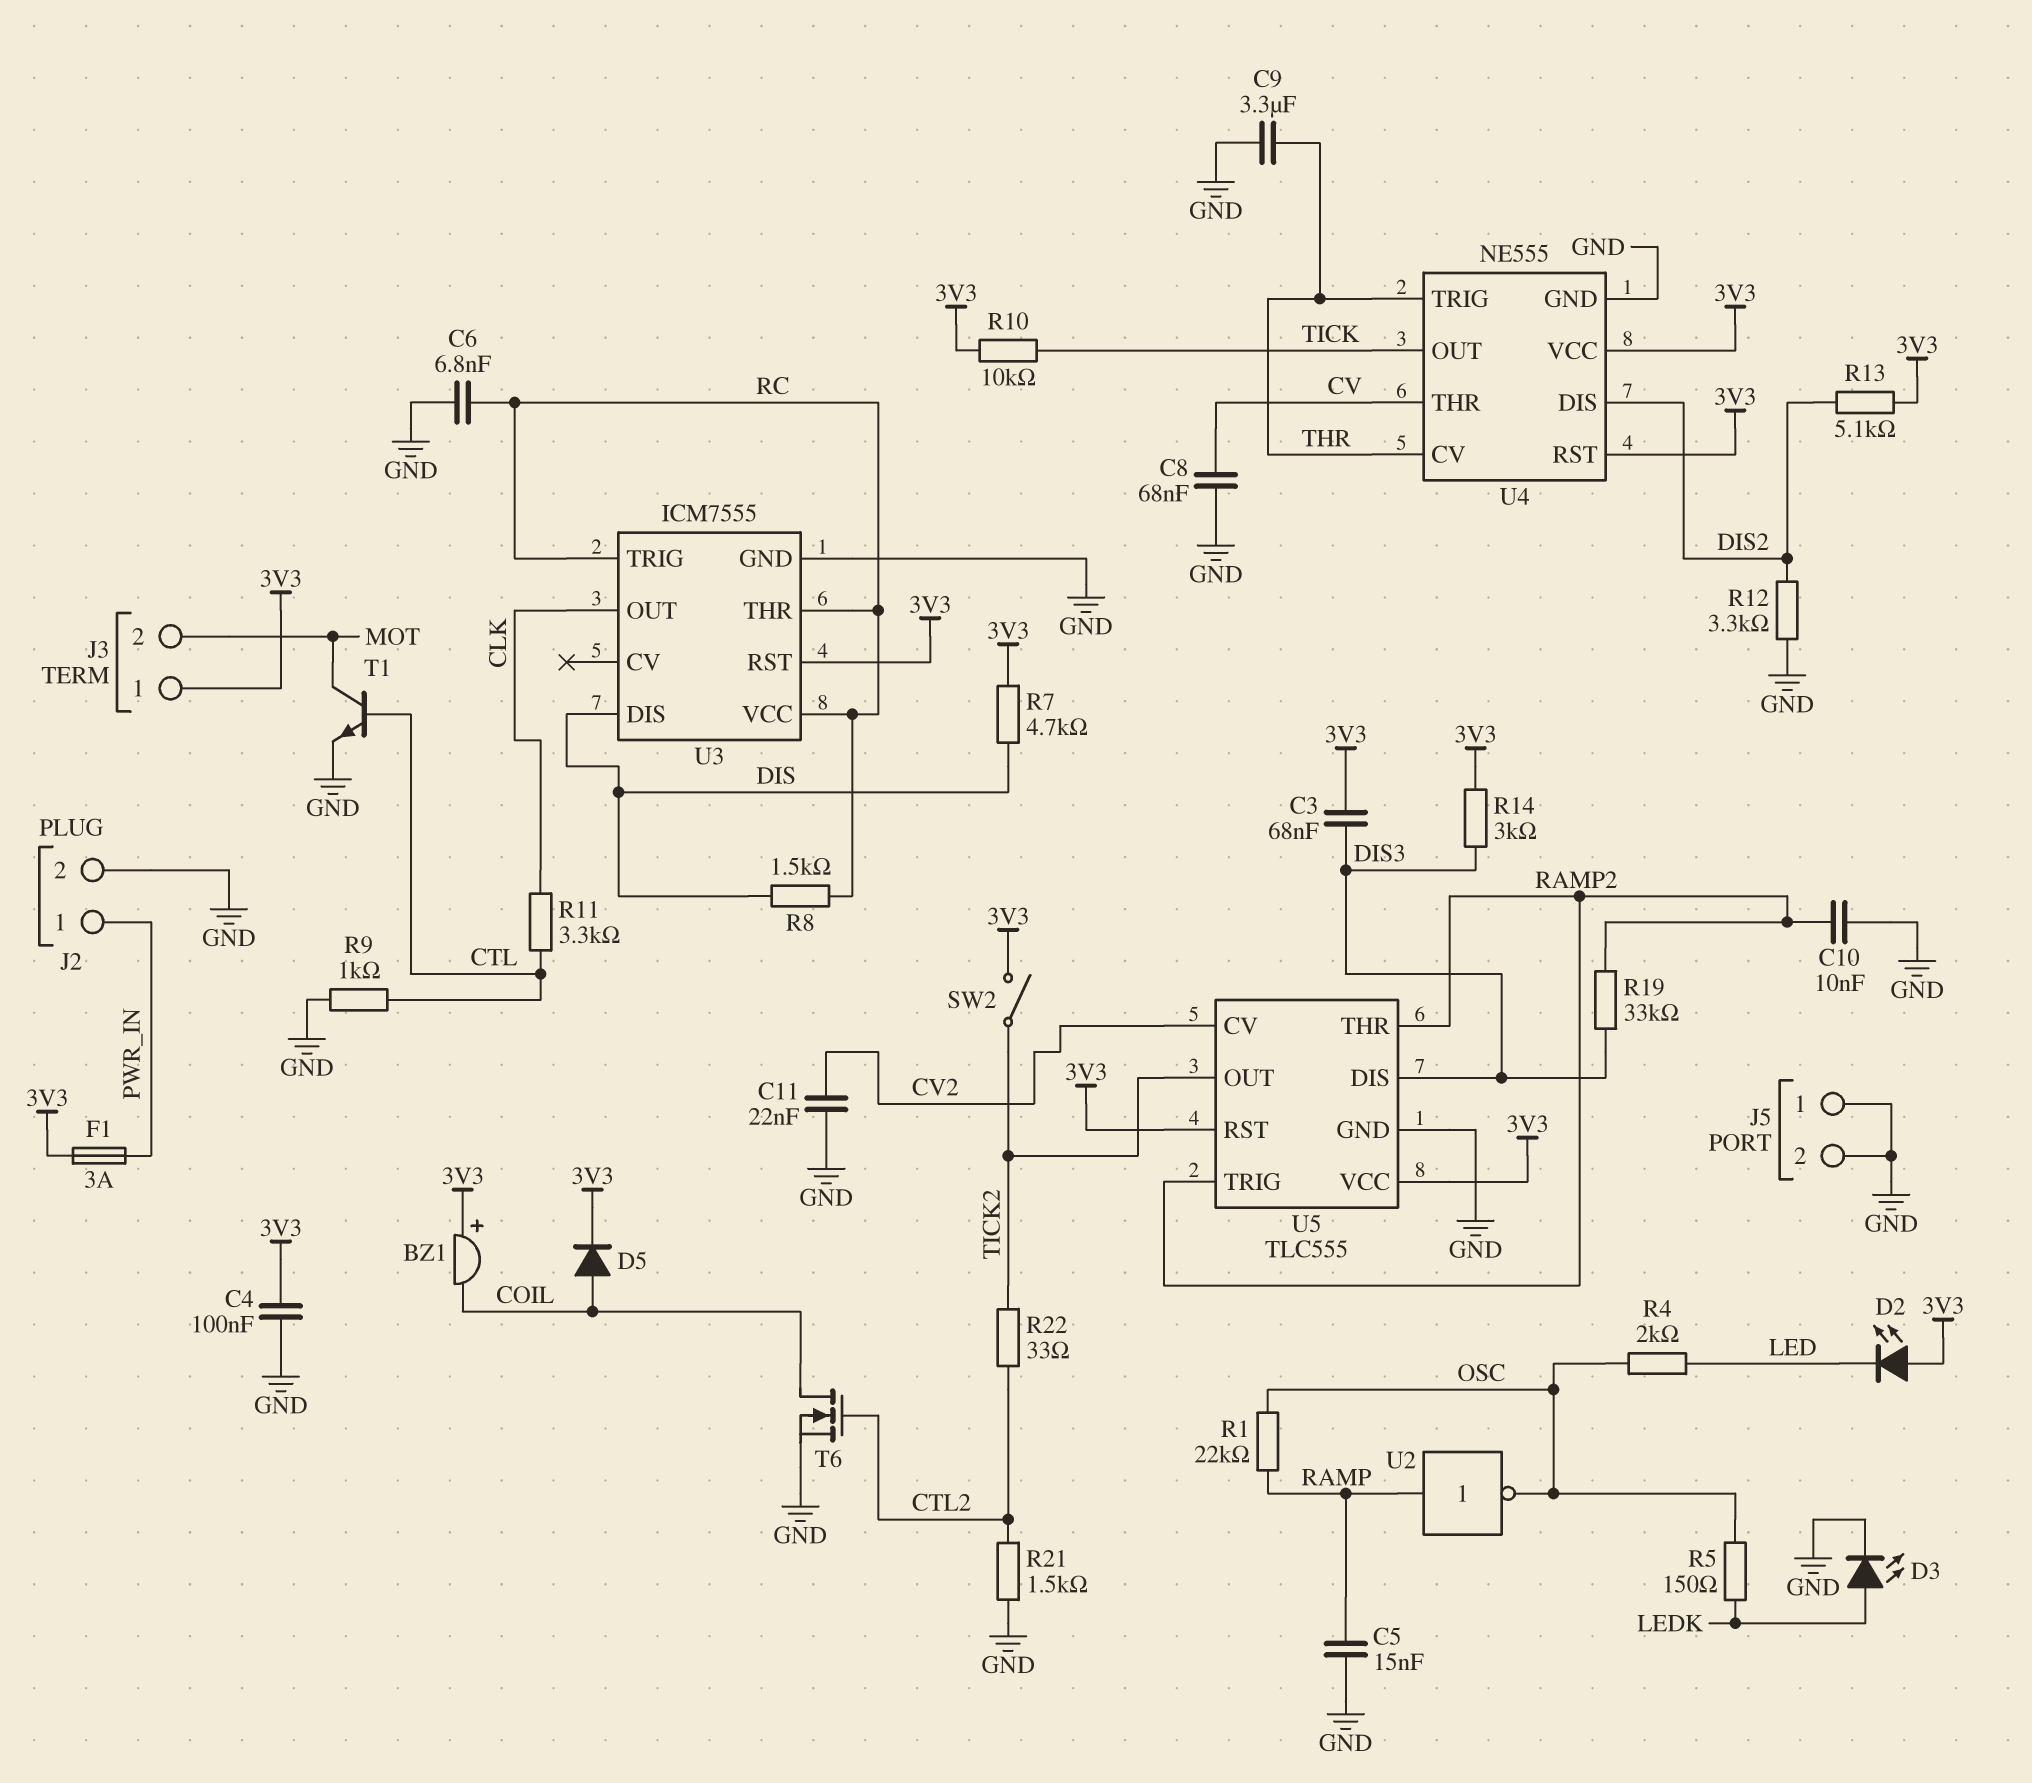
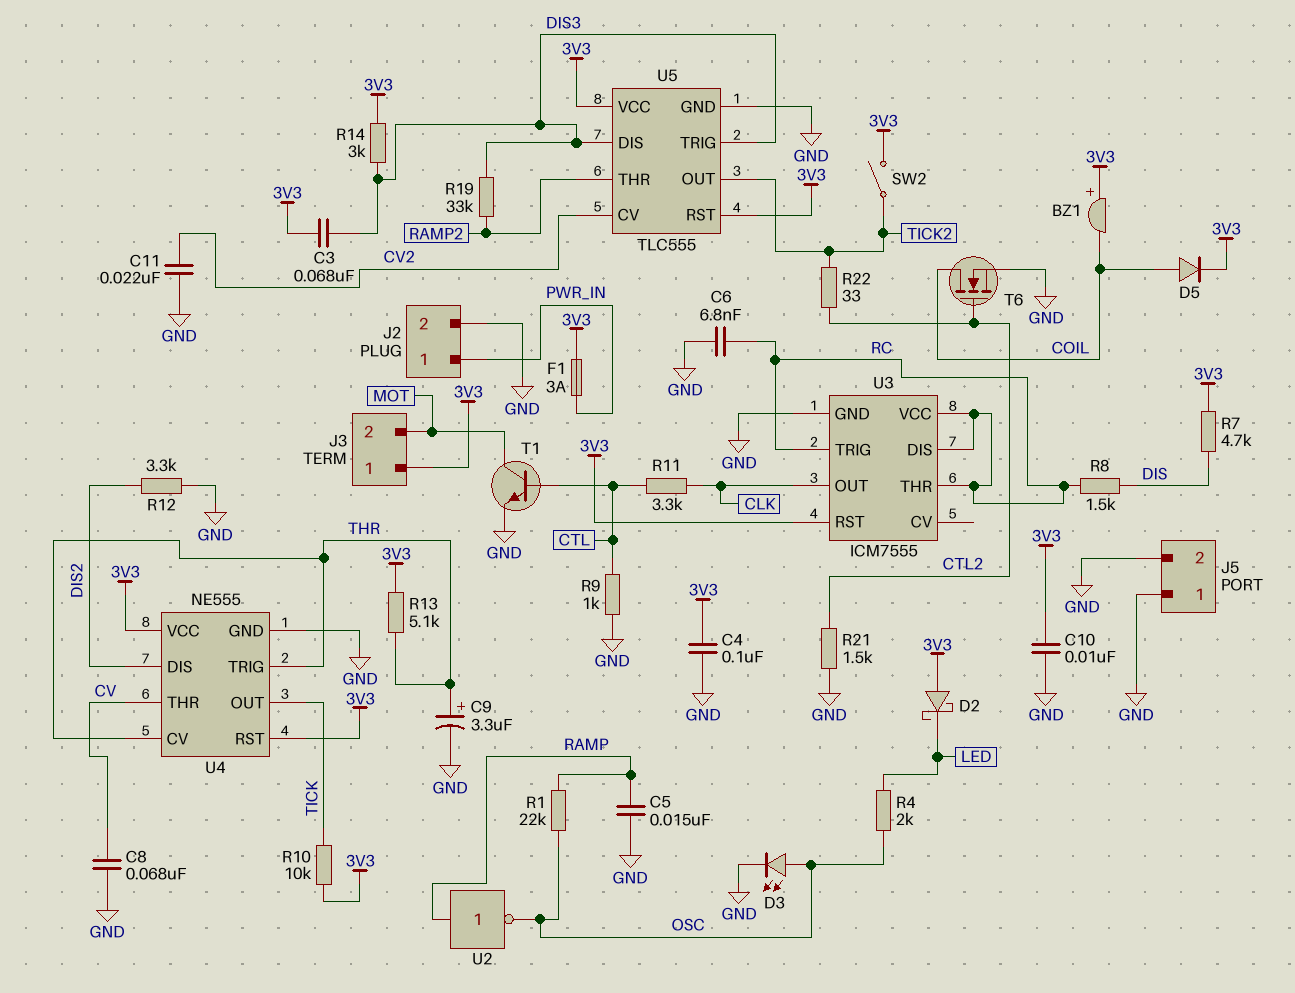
C9: 3.3uF (GND, THR) -> 3.3uF (plus THR, minus GND)
C10: 10nF (GND, RAMP2) -> 10nF (3V3, GND)
D2: LED (A 3V3, K LED) -> schottky (A 3V3, K LED)
D3: LED (A LEDK, K GND) -> LED (A OSC, K GND)
R5: 150 (LEDK, OSC) -> none
R13: 5.1k (3V3, DIS2) -> 5.1k (3V3, THR)
U3 pin DIS: DIS -> RC
U5 pin TRIG: RAMP2 -> DIS3

